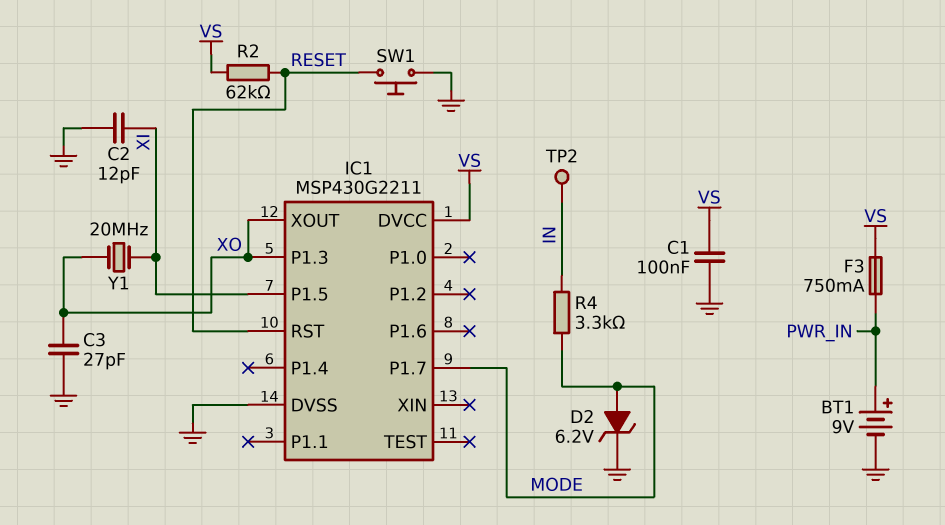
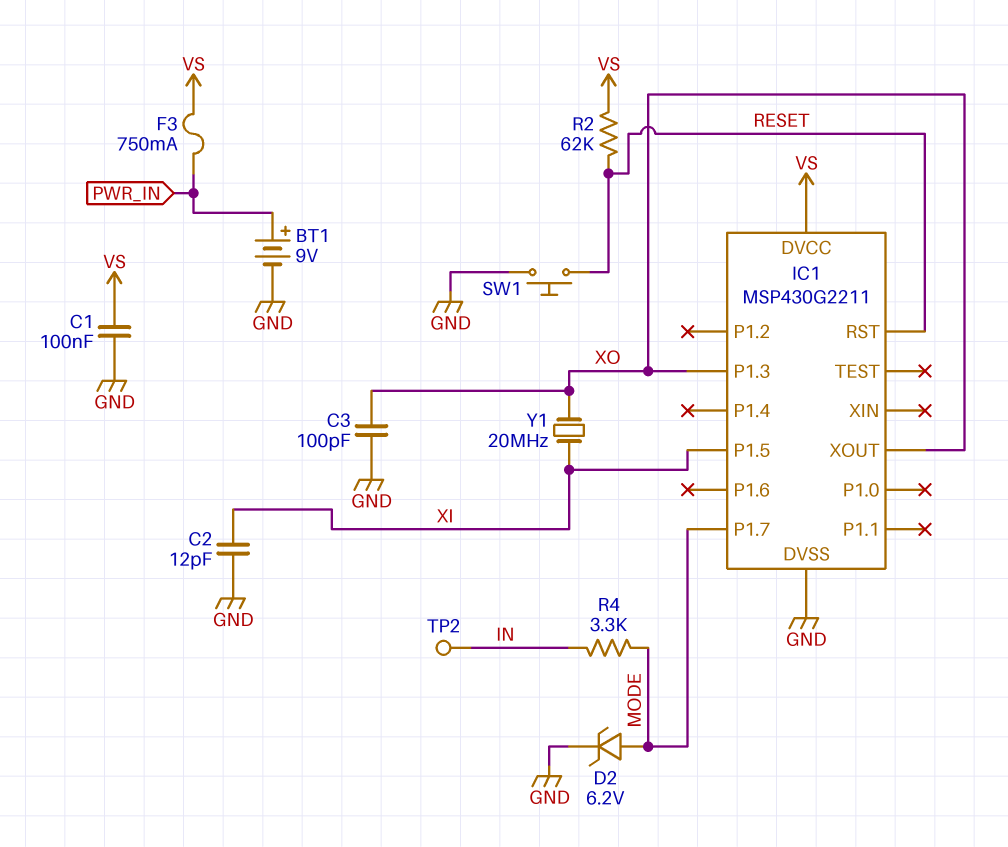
C3: 27pF (GND, XO) -> 100pF (GND, XO)

